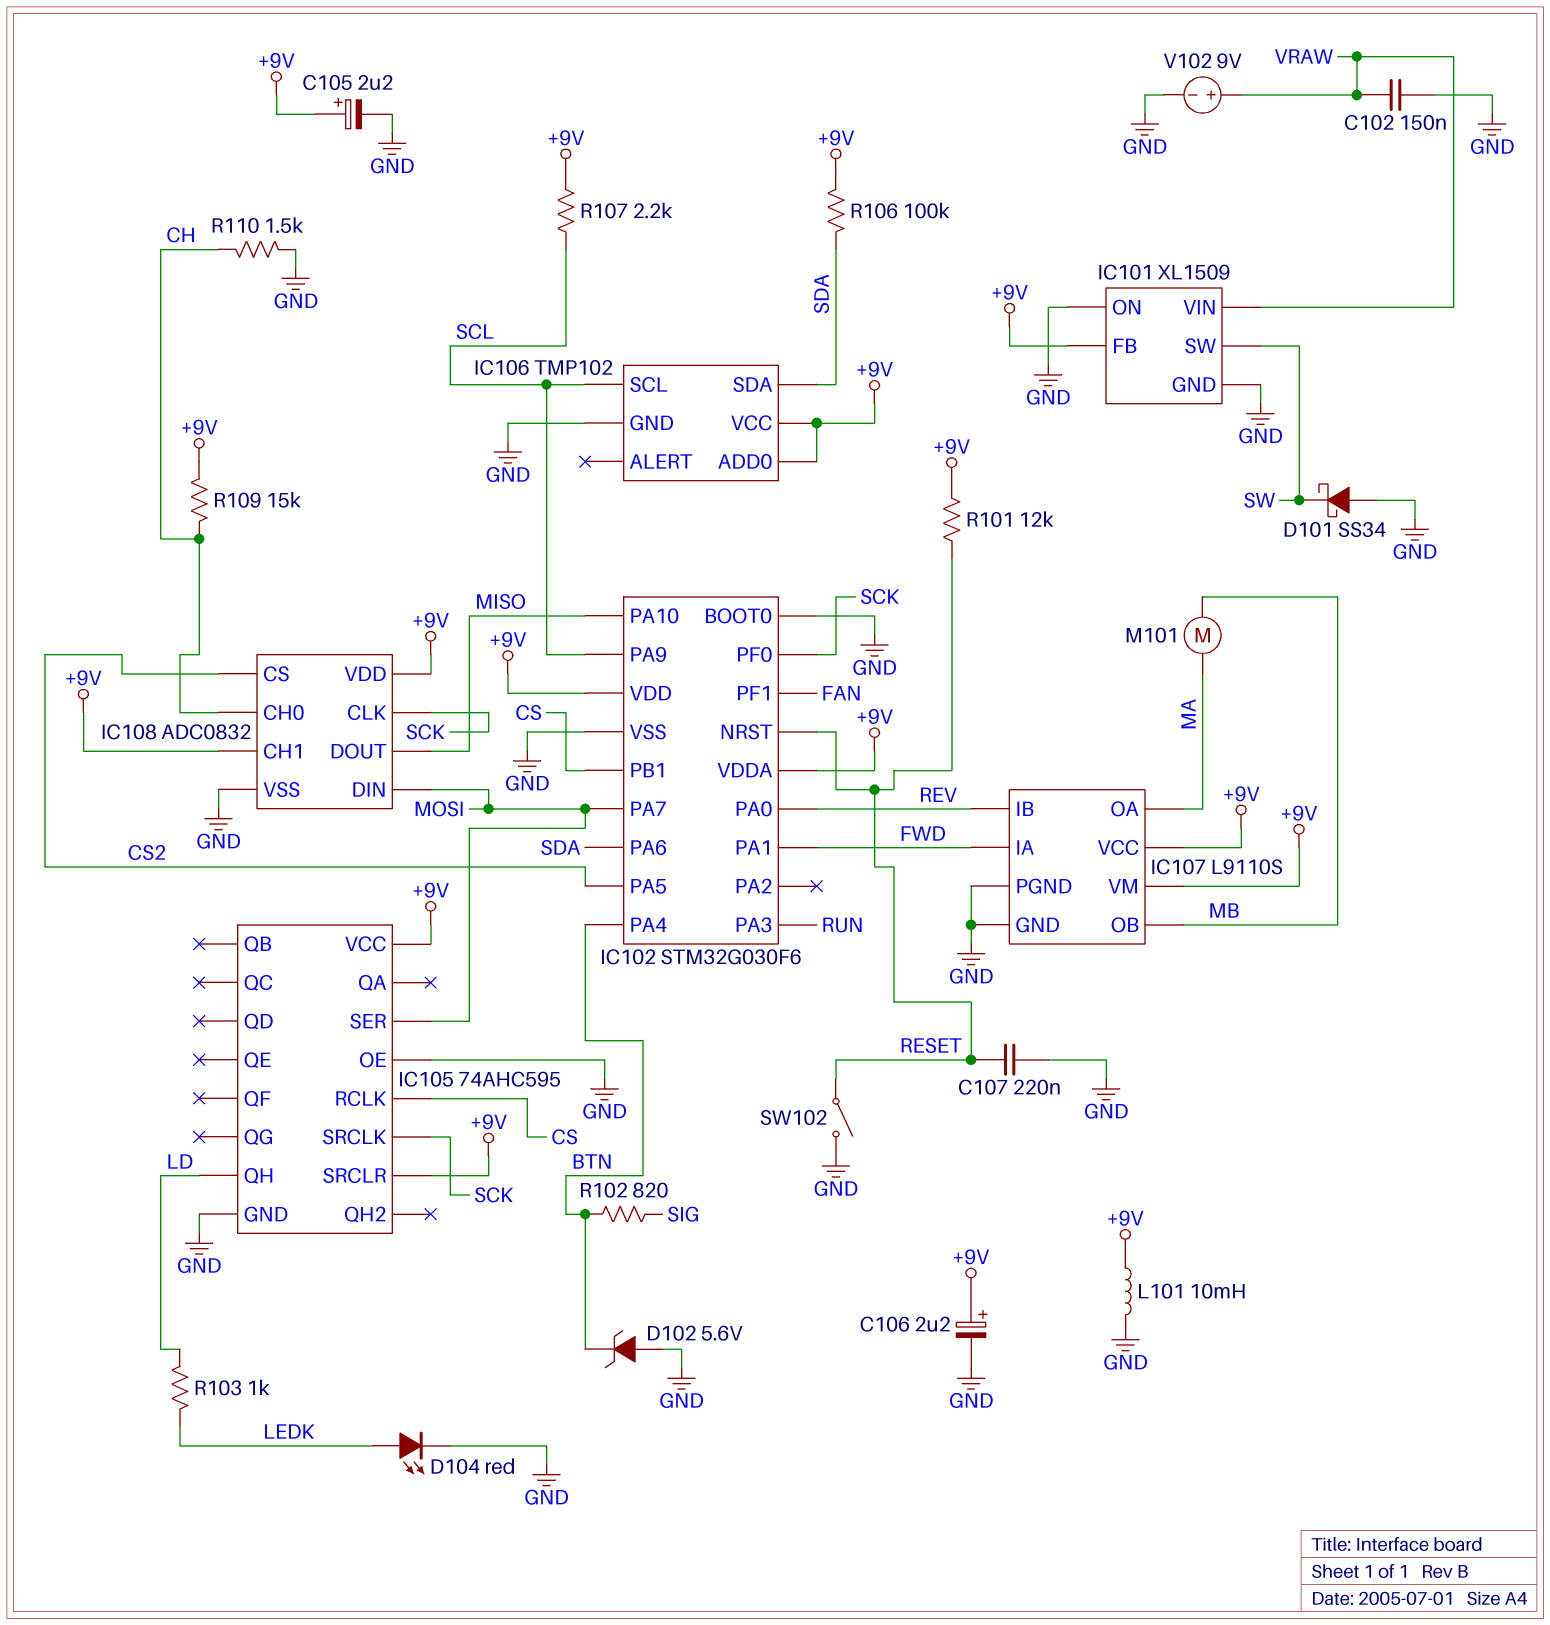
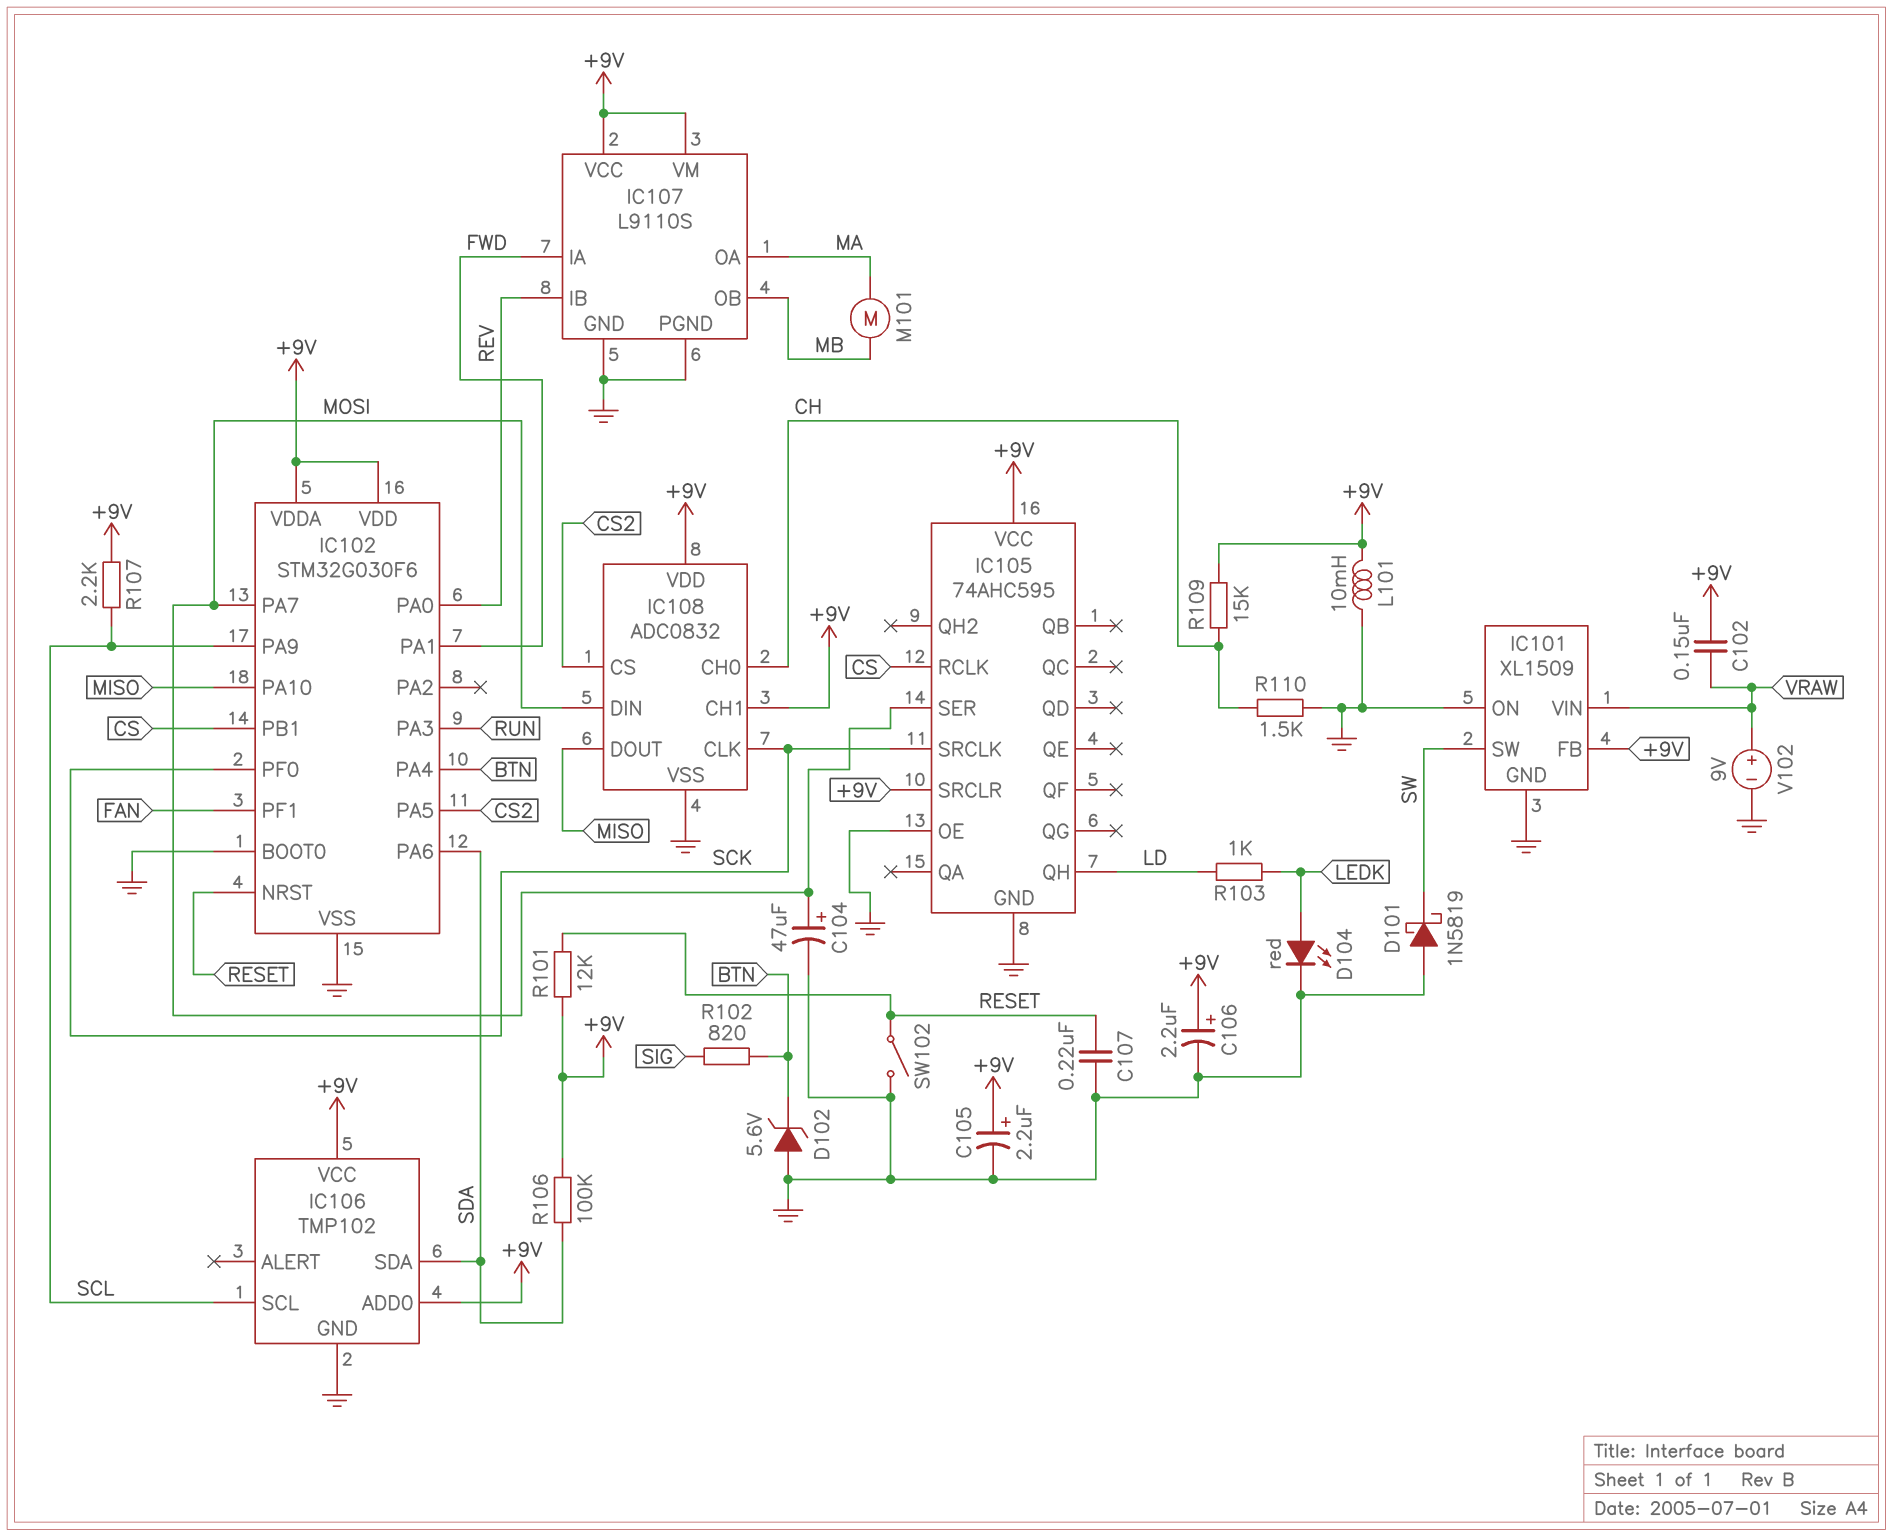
C102: 150nF (GND, VRAW) -> 150nF (+9V, VRAW)
C104: none -> 47uF (plus MOSI, minus GND)
D101: schottky SS34 (A GND, K SW) -> schottky 1N5819 (A GND, K SW)

